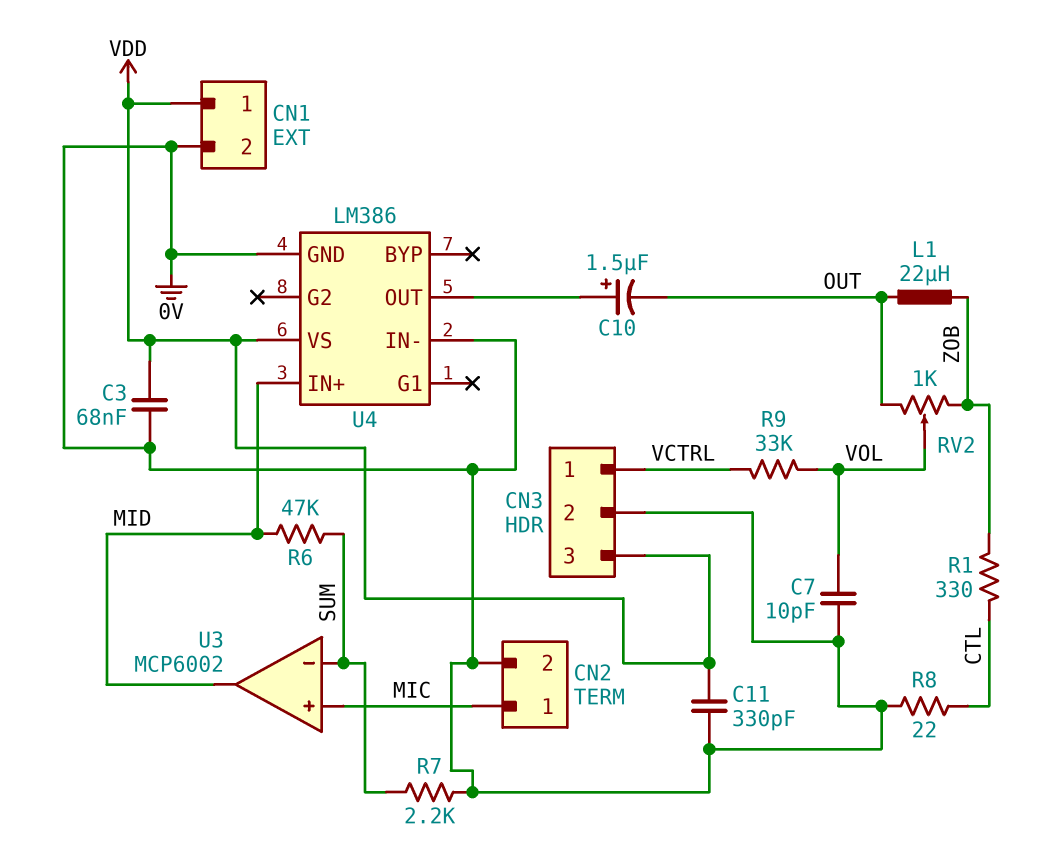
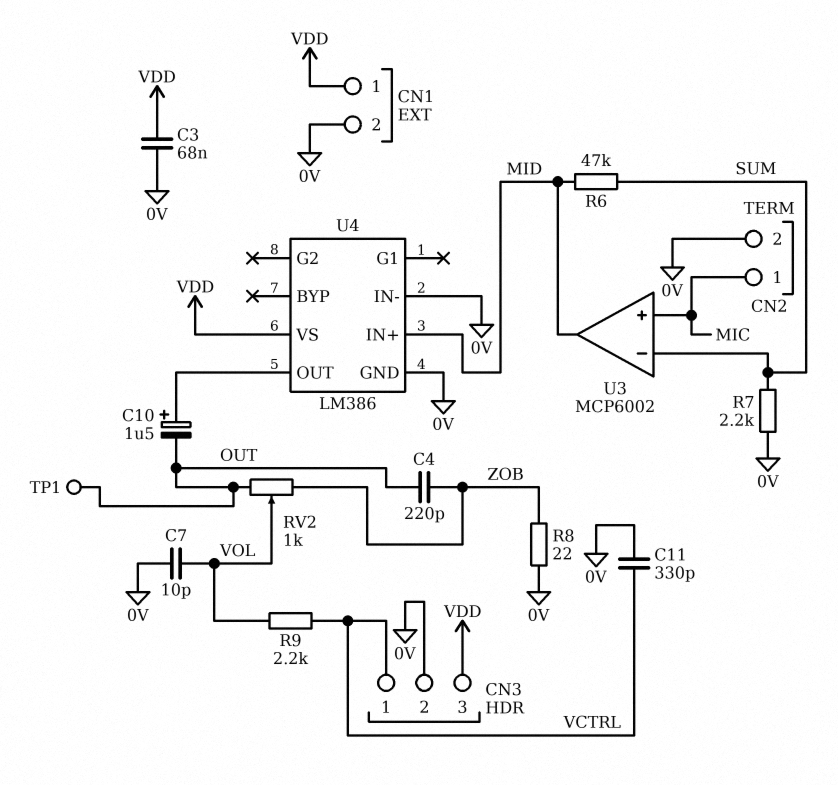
C4: none -> 220pF (OUT, ZOB)
C11: 330pF (0V, VDD) -> 330pF (0V, VCTRL)
L1: 22uH (OUT, ZOB) -> none
R1: 330 (CTL, ZOB) -> none
R8: 22 (0V, CTL) -> 22 (0V, ZOB)
R9: 33k (VCTRL, VOL) -> 2.2k (VCTRL, VOL)
TP1: none -> test point (OUT)

